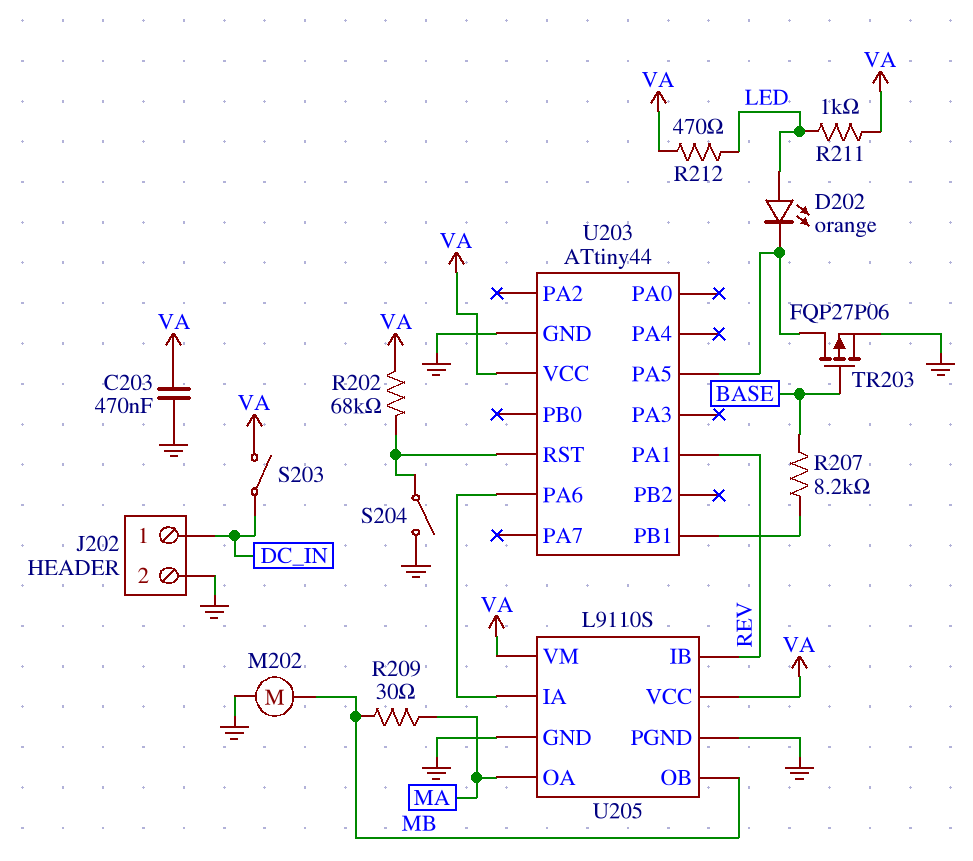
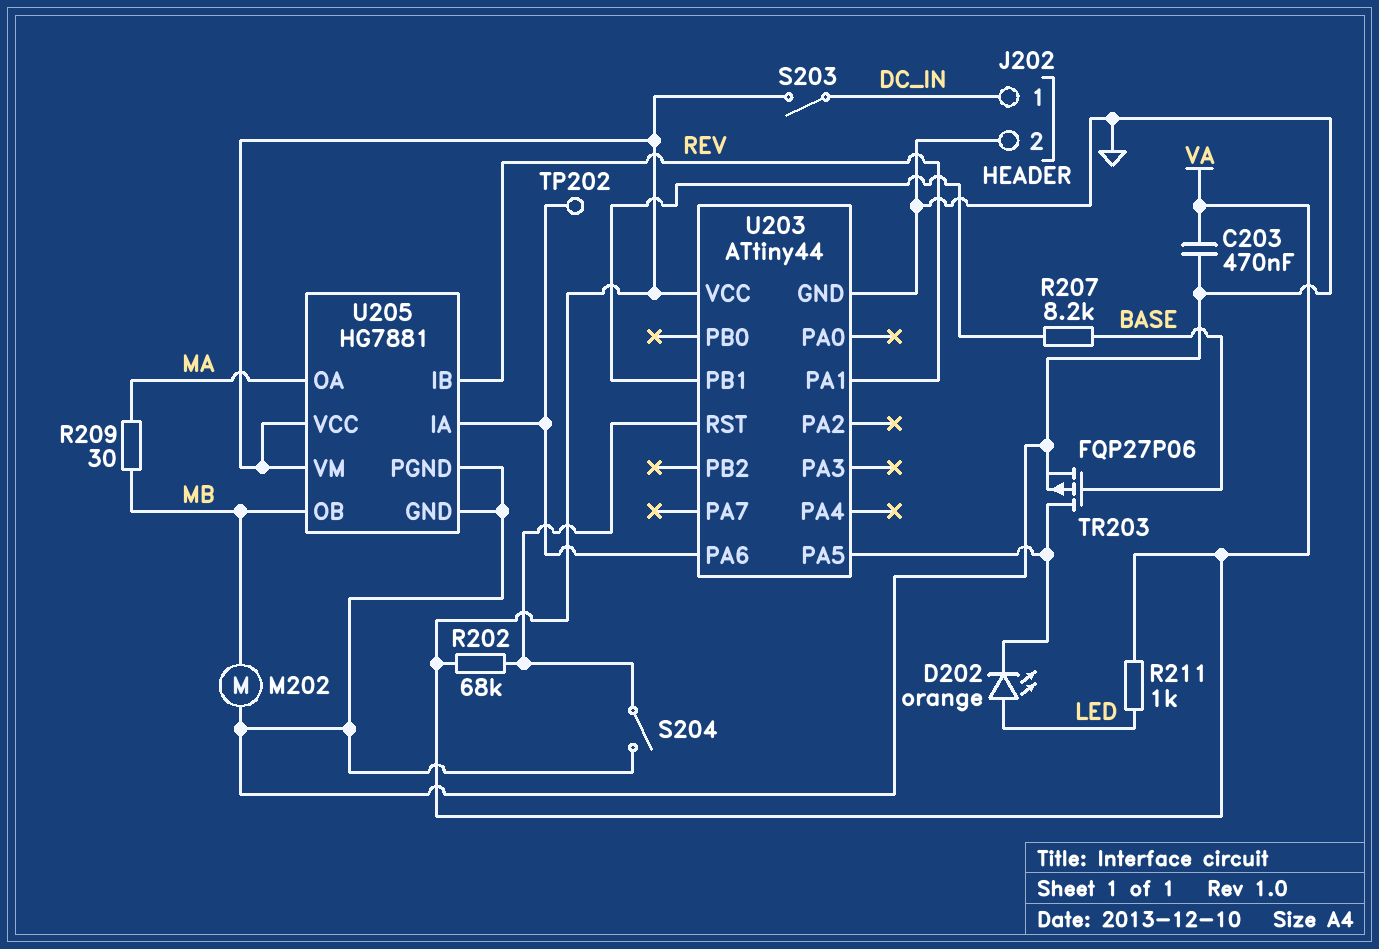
R212: 470 (LED, VA) -> none
TP202: none -> test point (U203/PA6)
U205: L9110S -> HG7881

